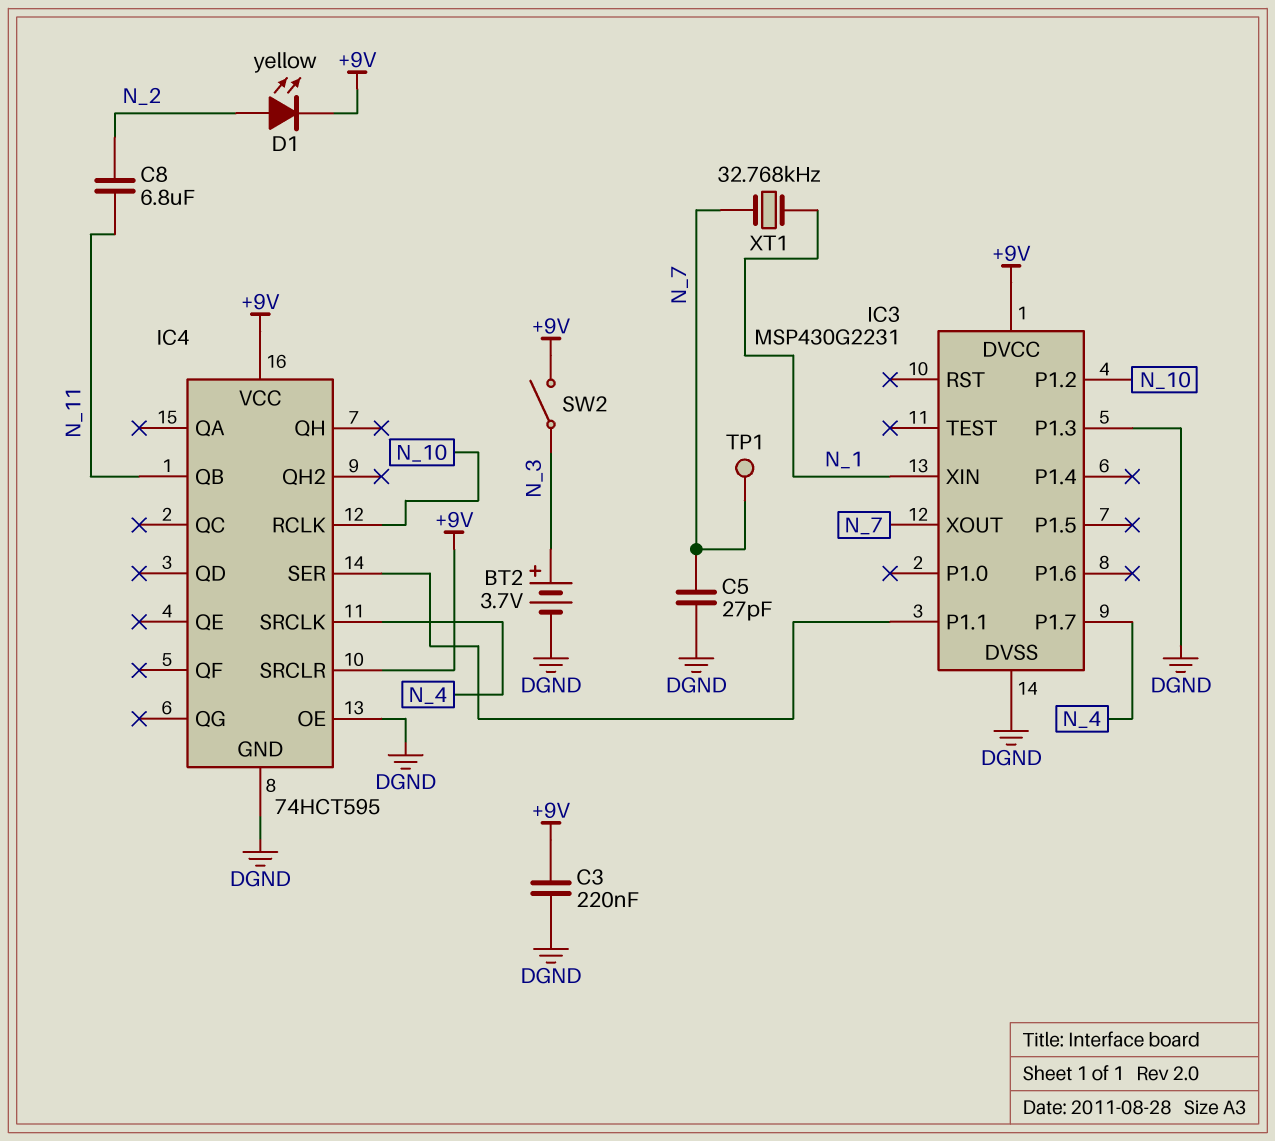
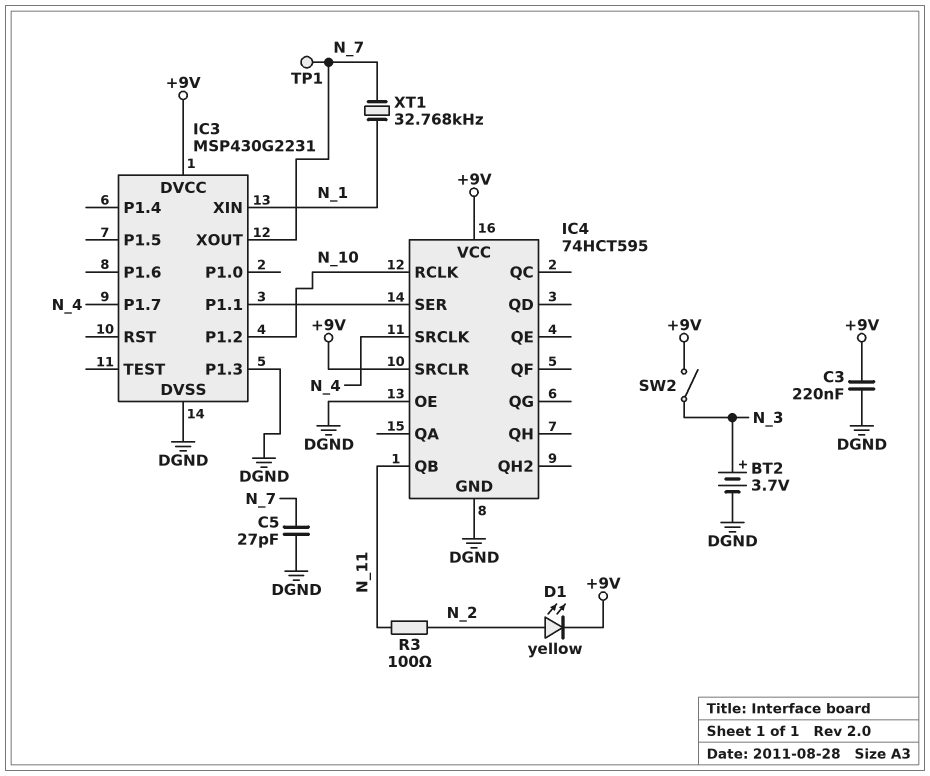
C8: 6.8uF (N_2, N_11) -> none
R3: none -> 100 (N_2, N_11)

